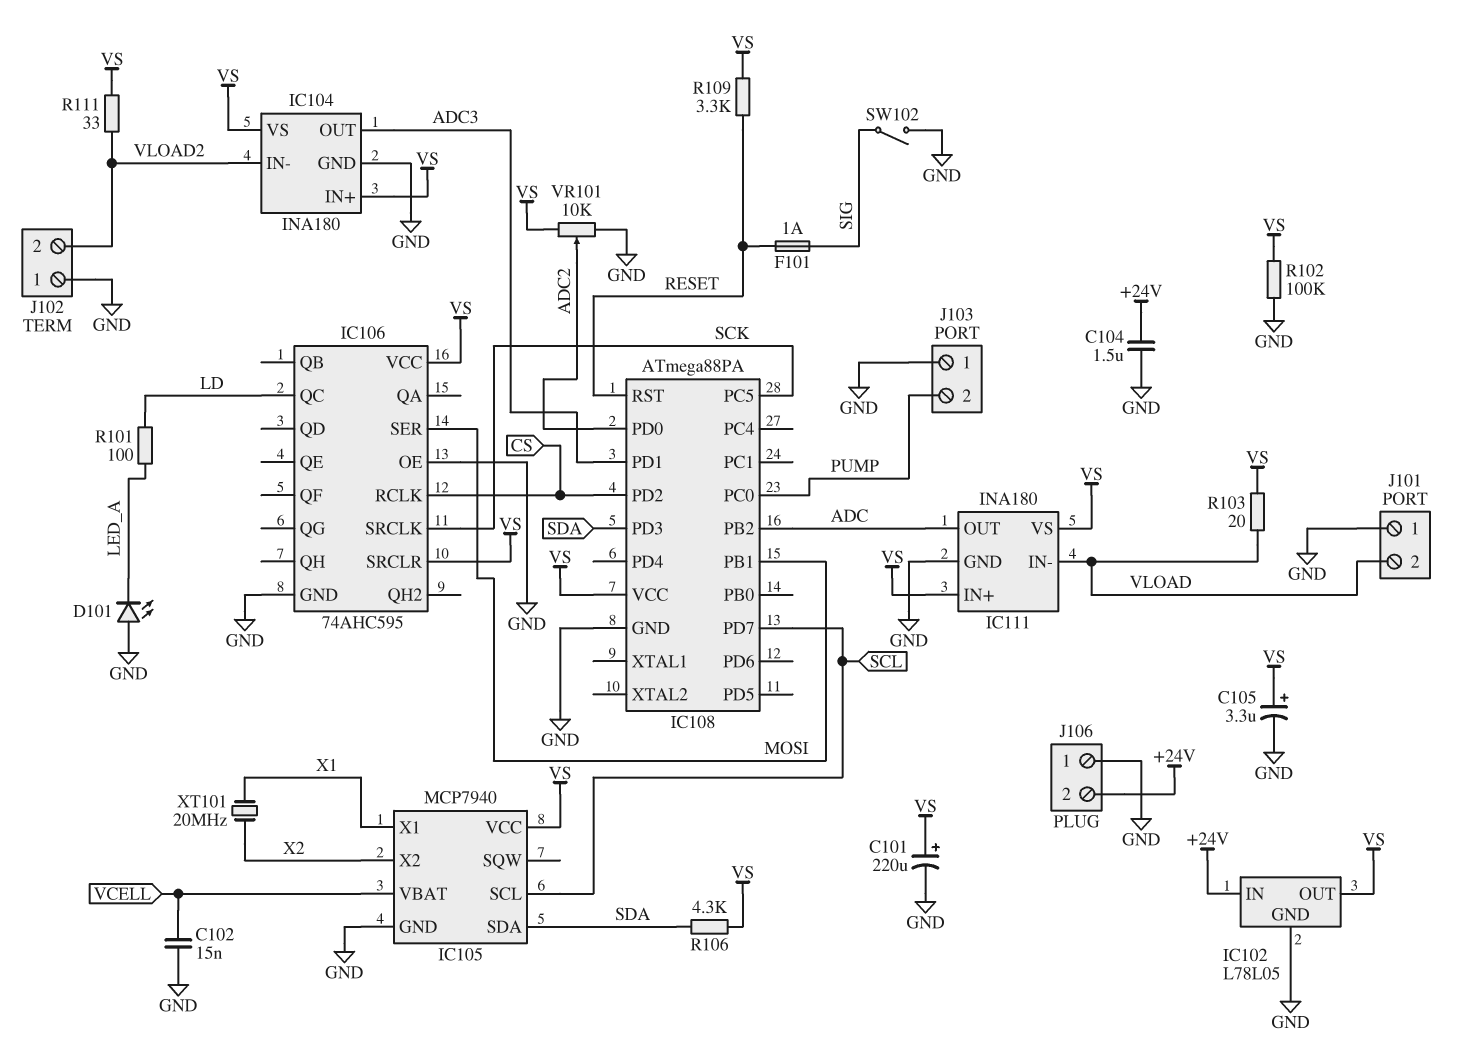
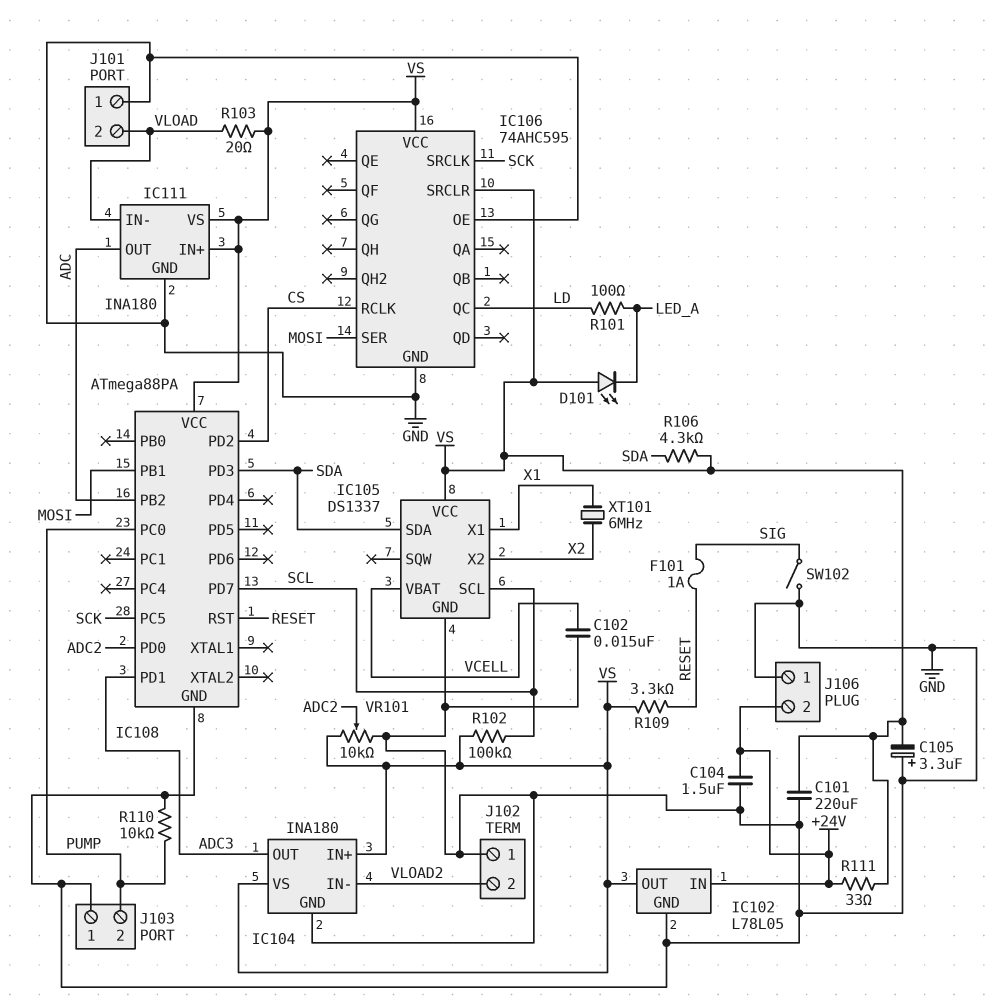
C101: 220uF (plus VS, minus GND) -> 220uF (GND, VS)
C105: 3.3uF (plus VS, minus GND) -> 3.3uF (plus GND, minus VS)
D101: LED (A GND, K LED_A) -> LED (A VS, K LED_A)
IC105: MCP7940 -> DS1337
R102: 100k (GND, VS) -> 100k (SCL, VS)
R110: none -> 10k (GND, PUMP)
R111: 33 (VLOAD2, VS) -> 33 (+24V, VS)
XT101: 20MHz (X1, X2) -> 6MHz (X1, X2)

